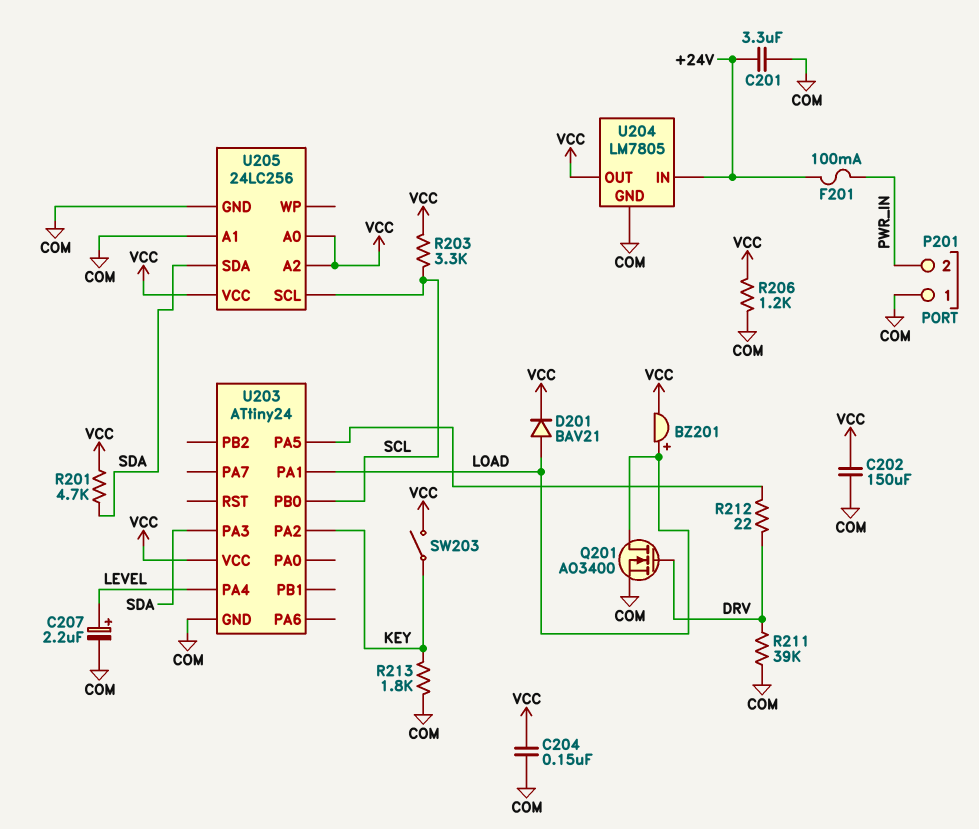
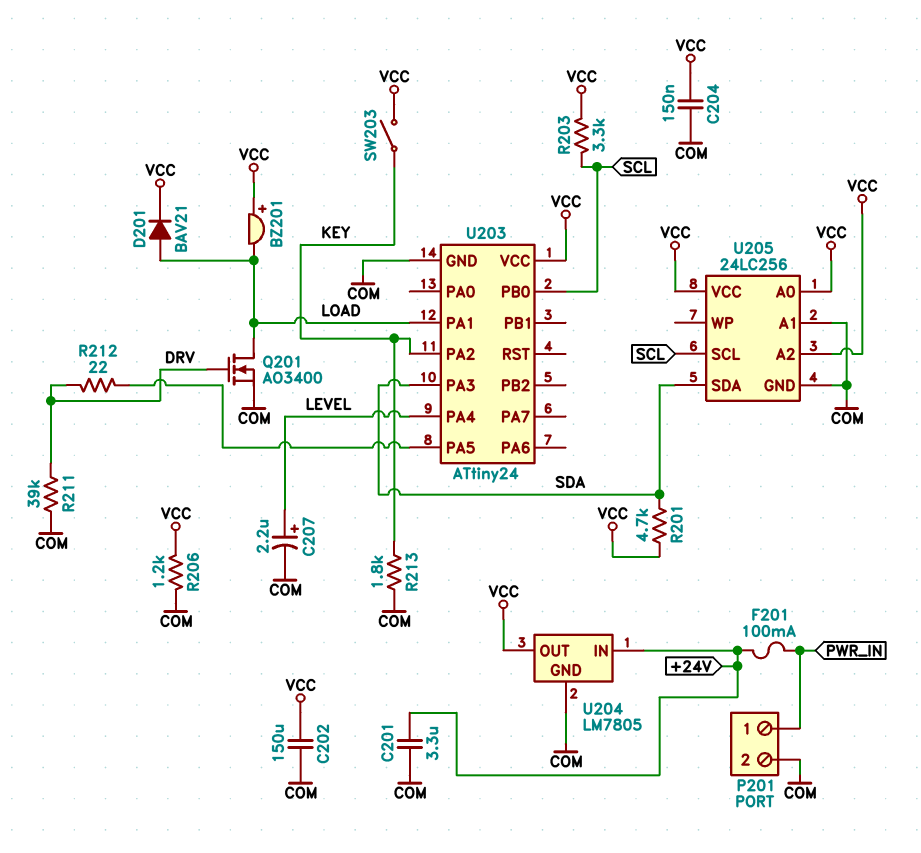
BZ201: buzzer (plus LOAD, minus VCC) -> buzzer (plus VCC, minus LOAD)
P201 pin 1: COM -> PWR_IN
P201 pin 2: PWR_IN -> COM

